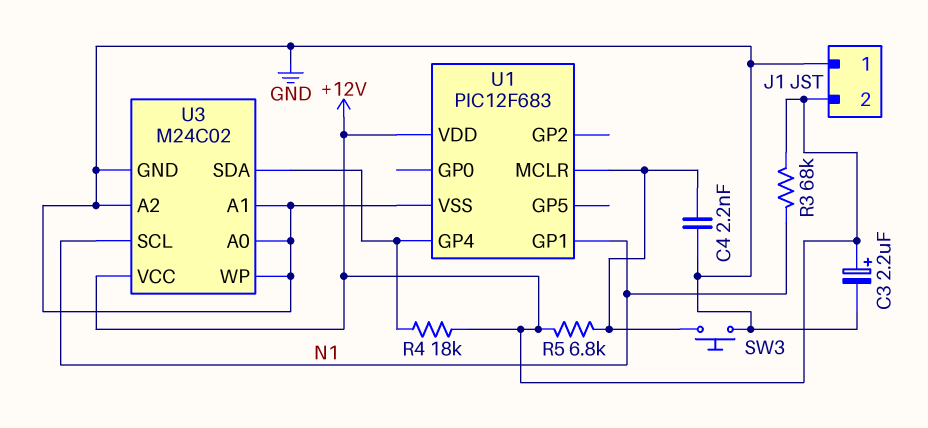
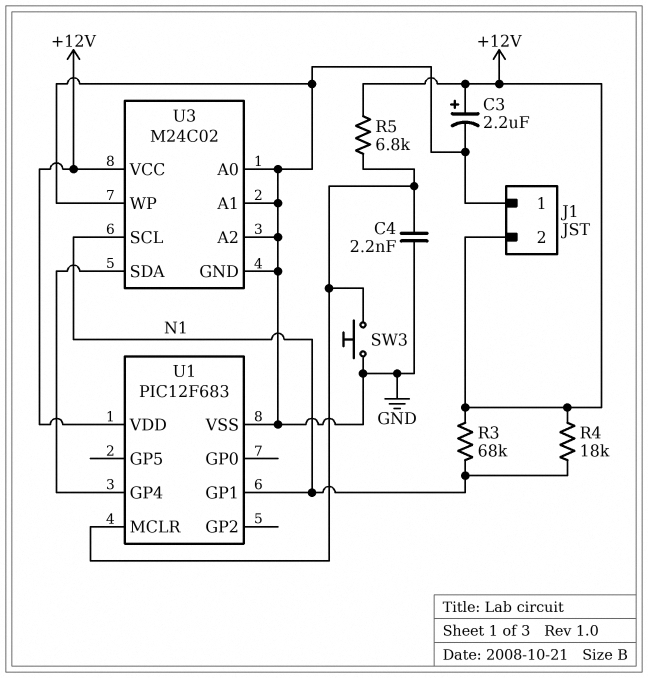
R4: 18k (+12V, U1/GP4) -> 18k (+12V, N1)

